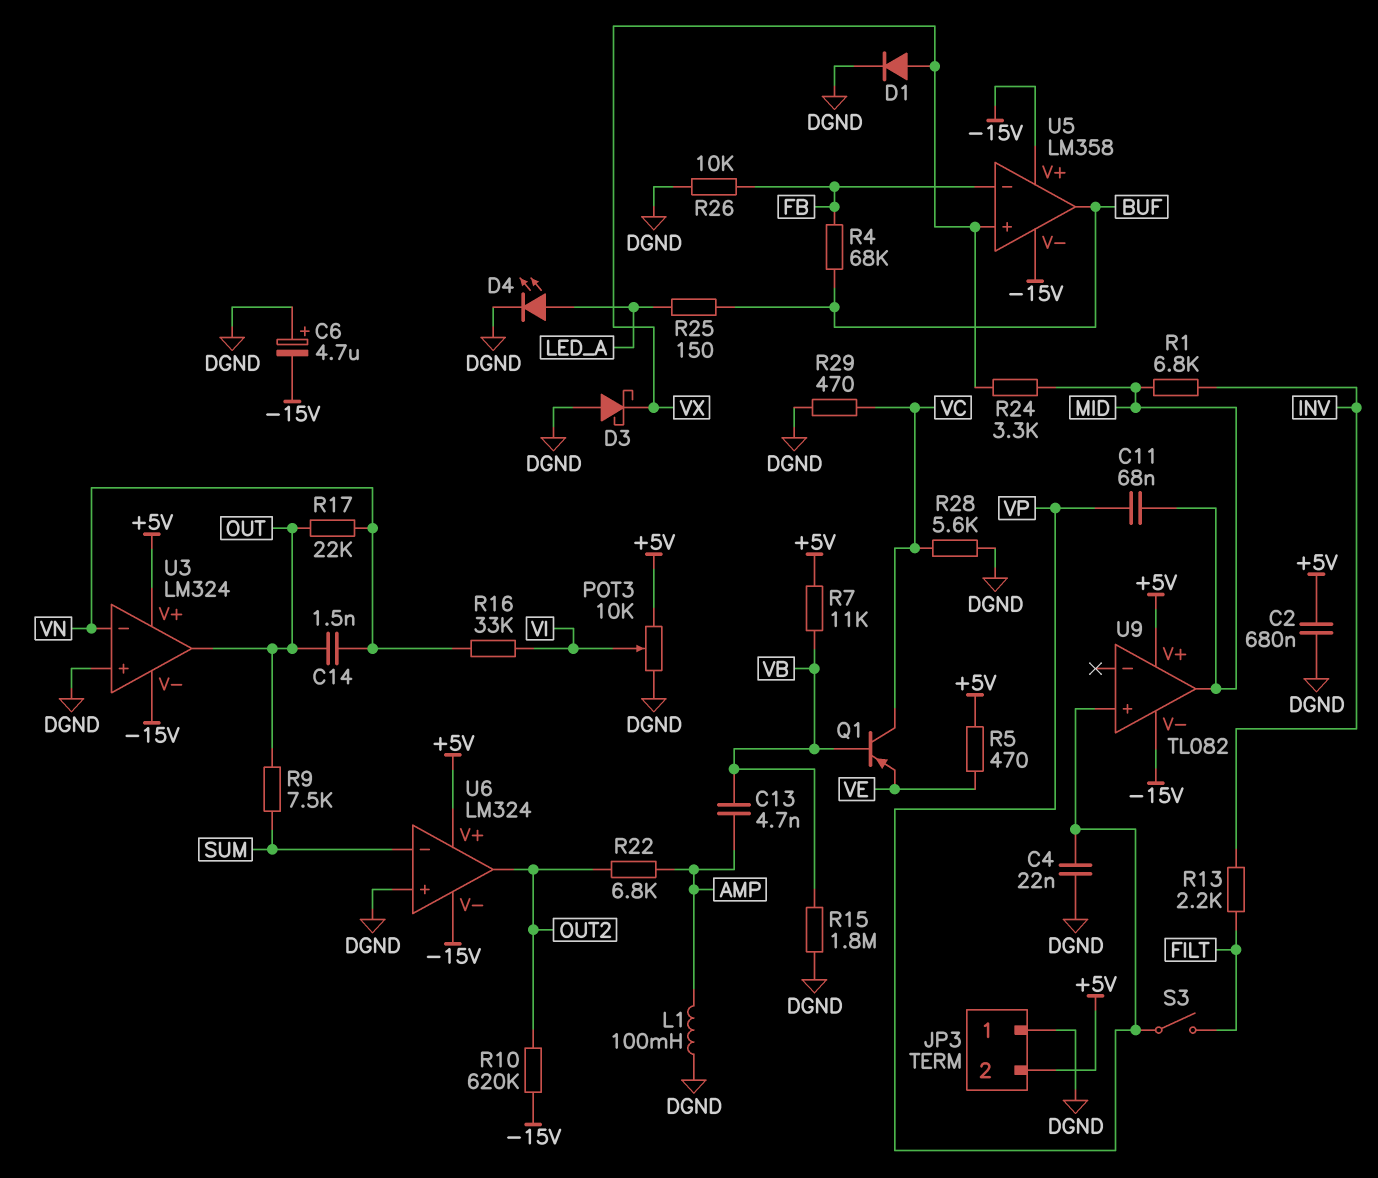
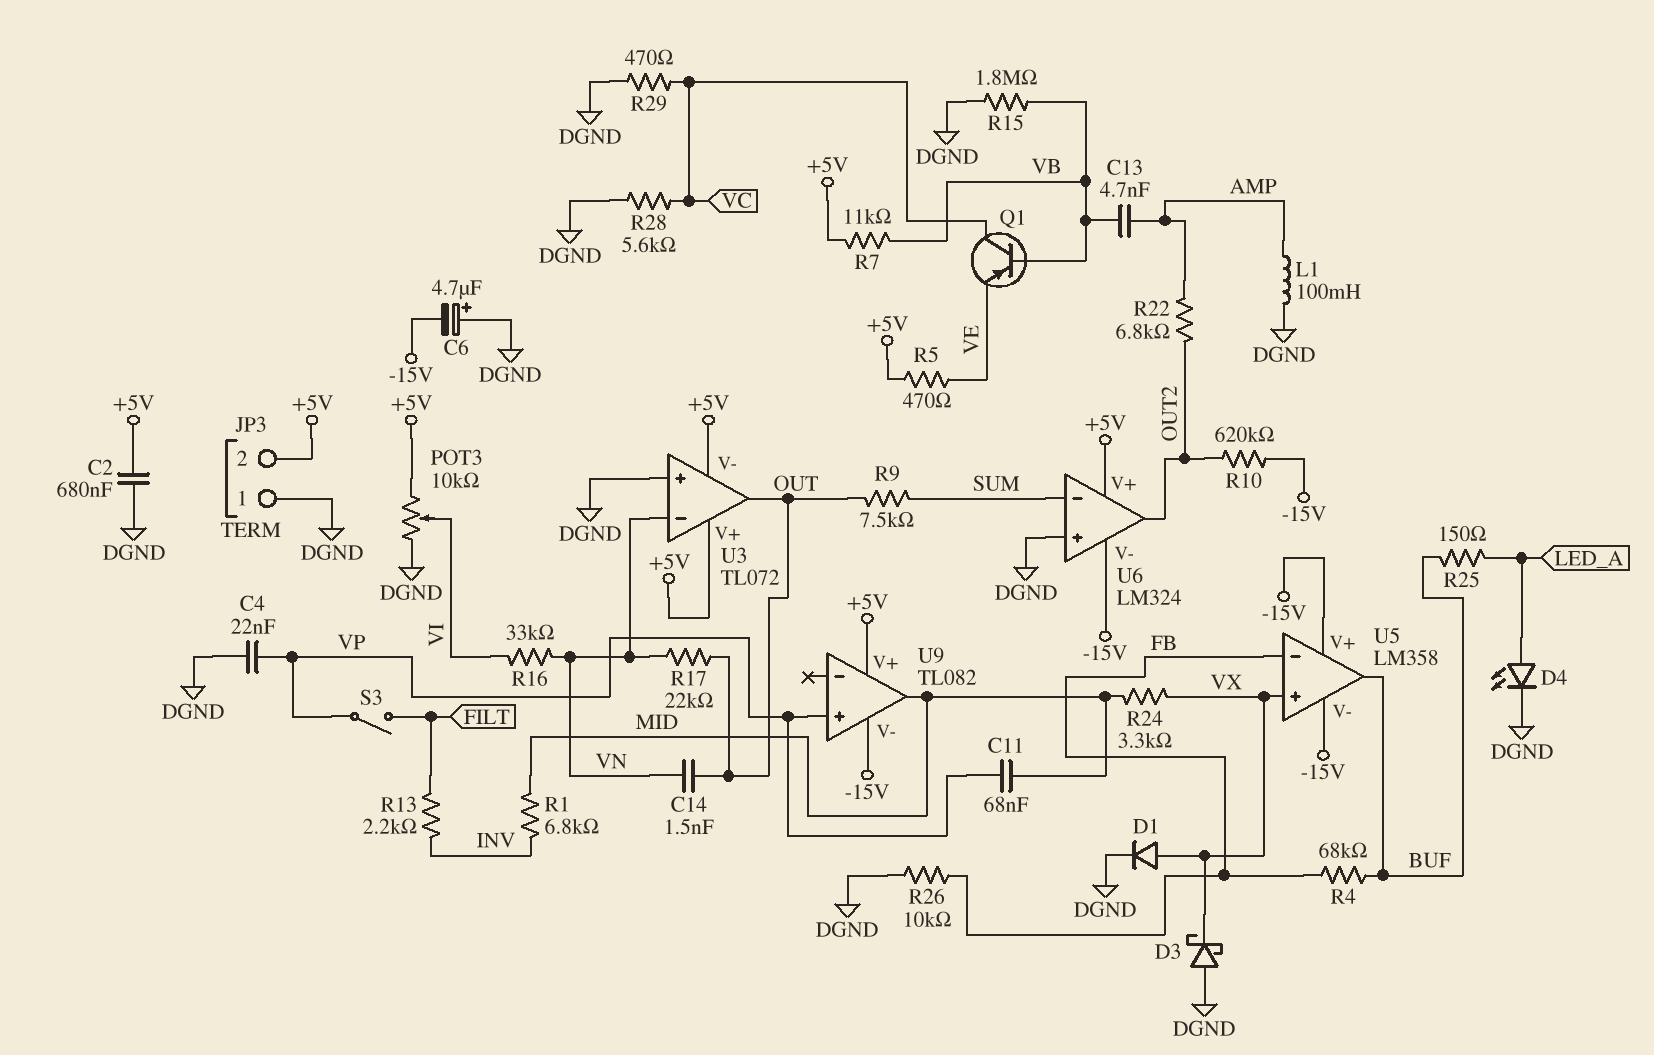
U3: LM324 -> TL072
U3 pin V-: -15V -> +5V

